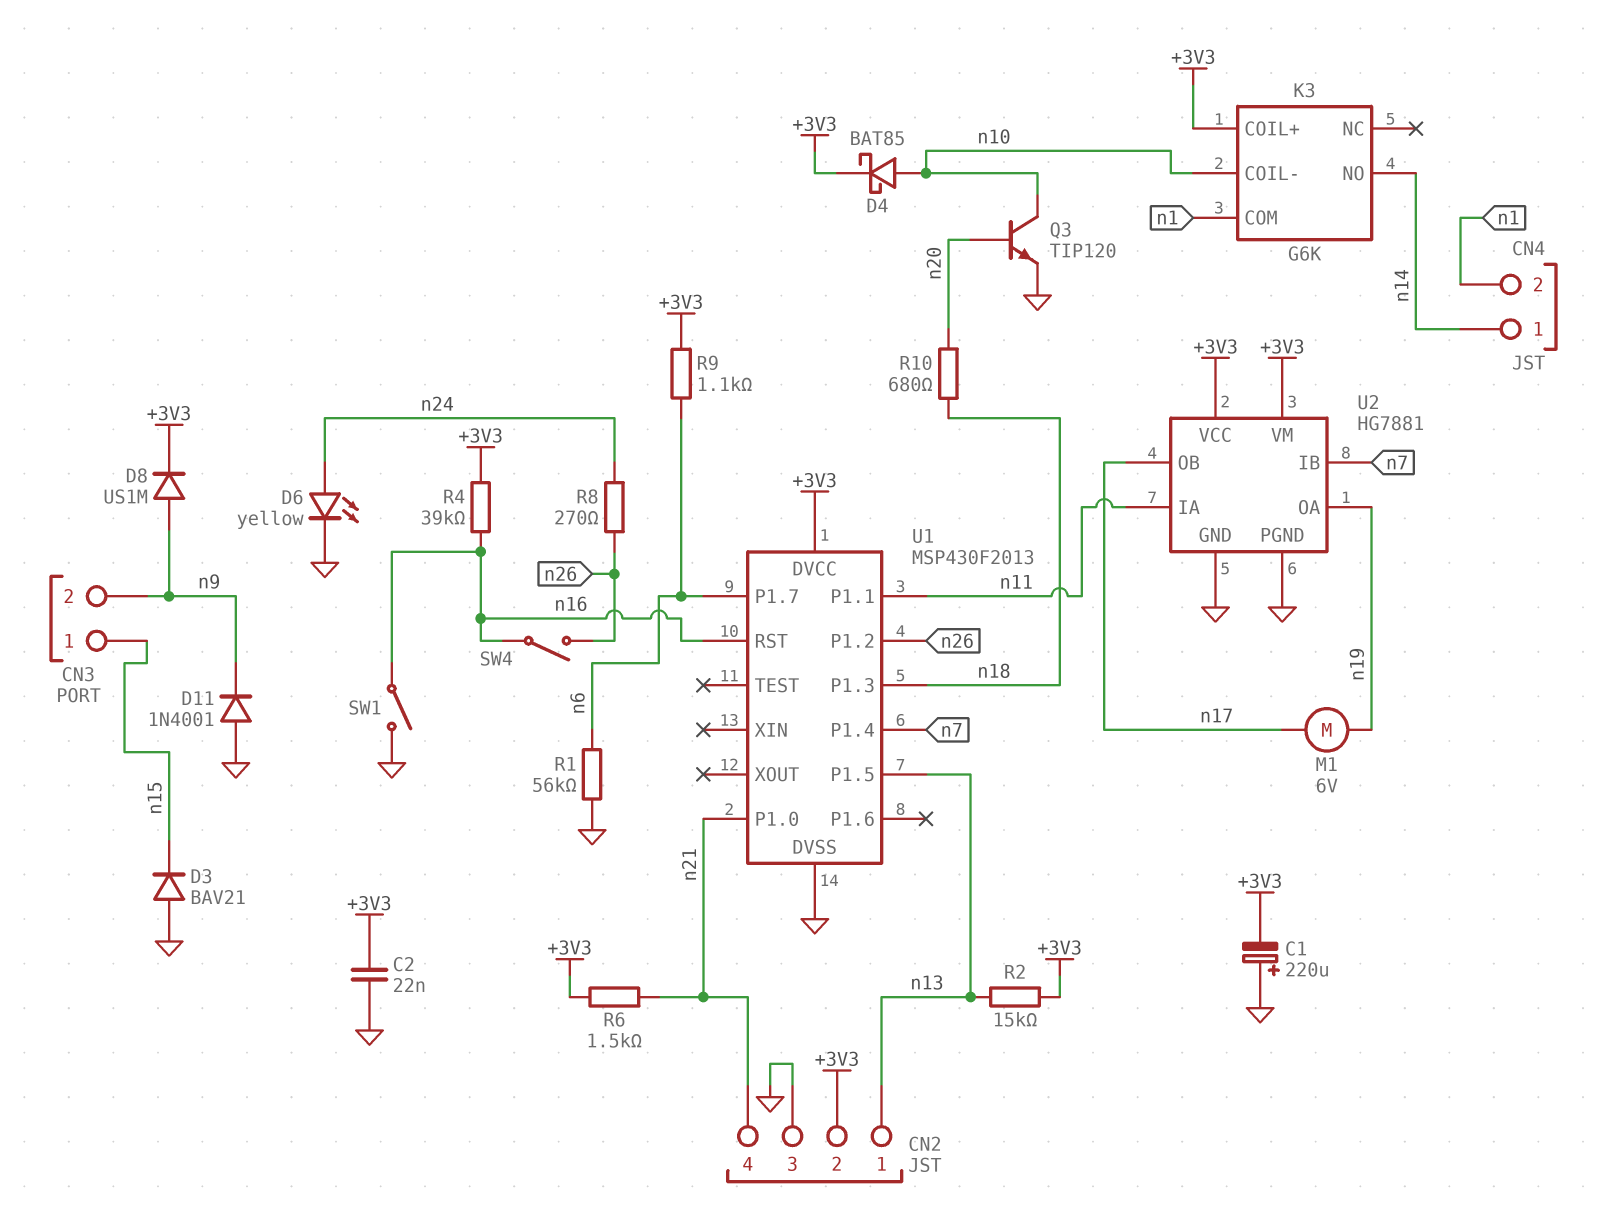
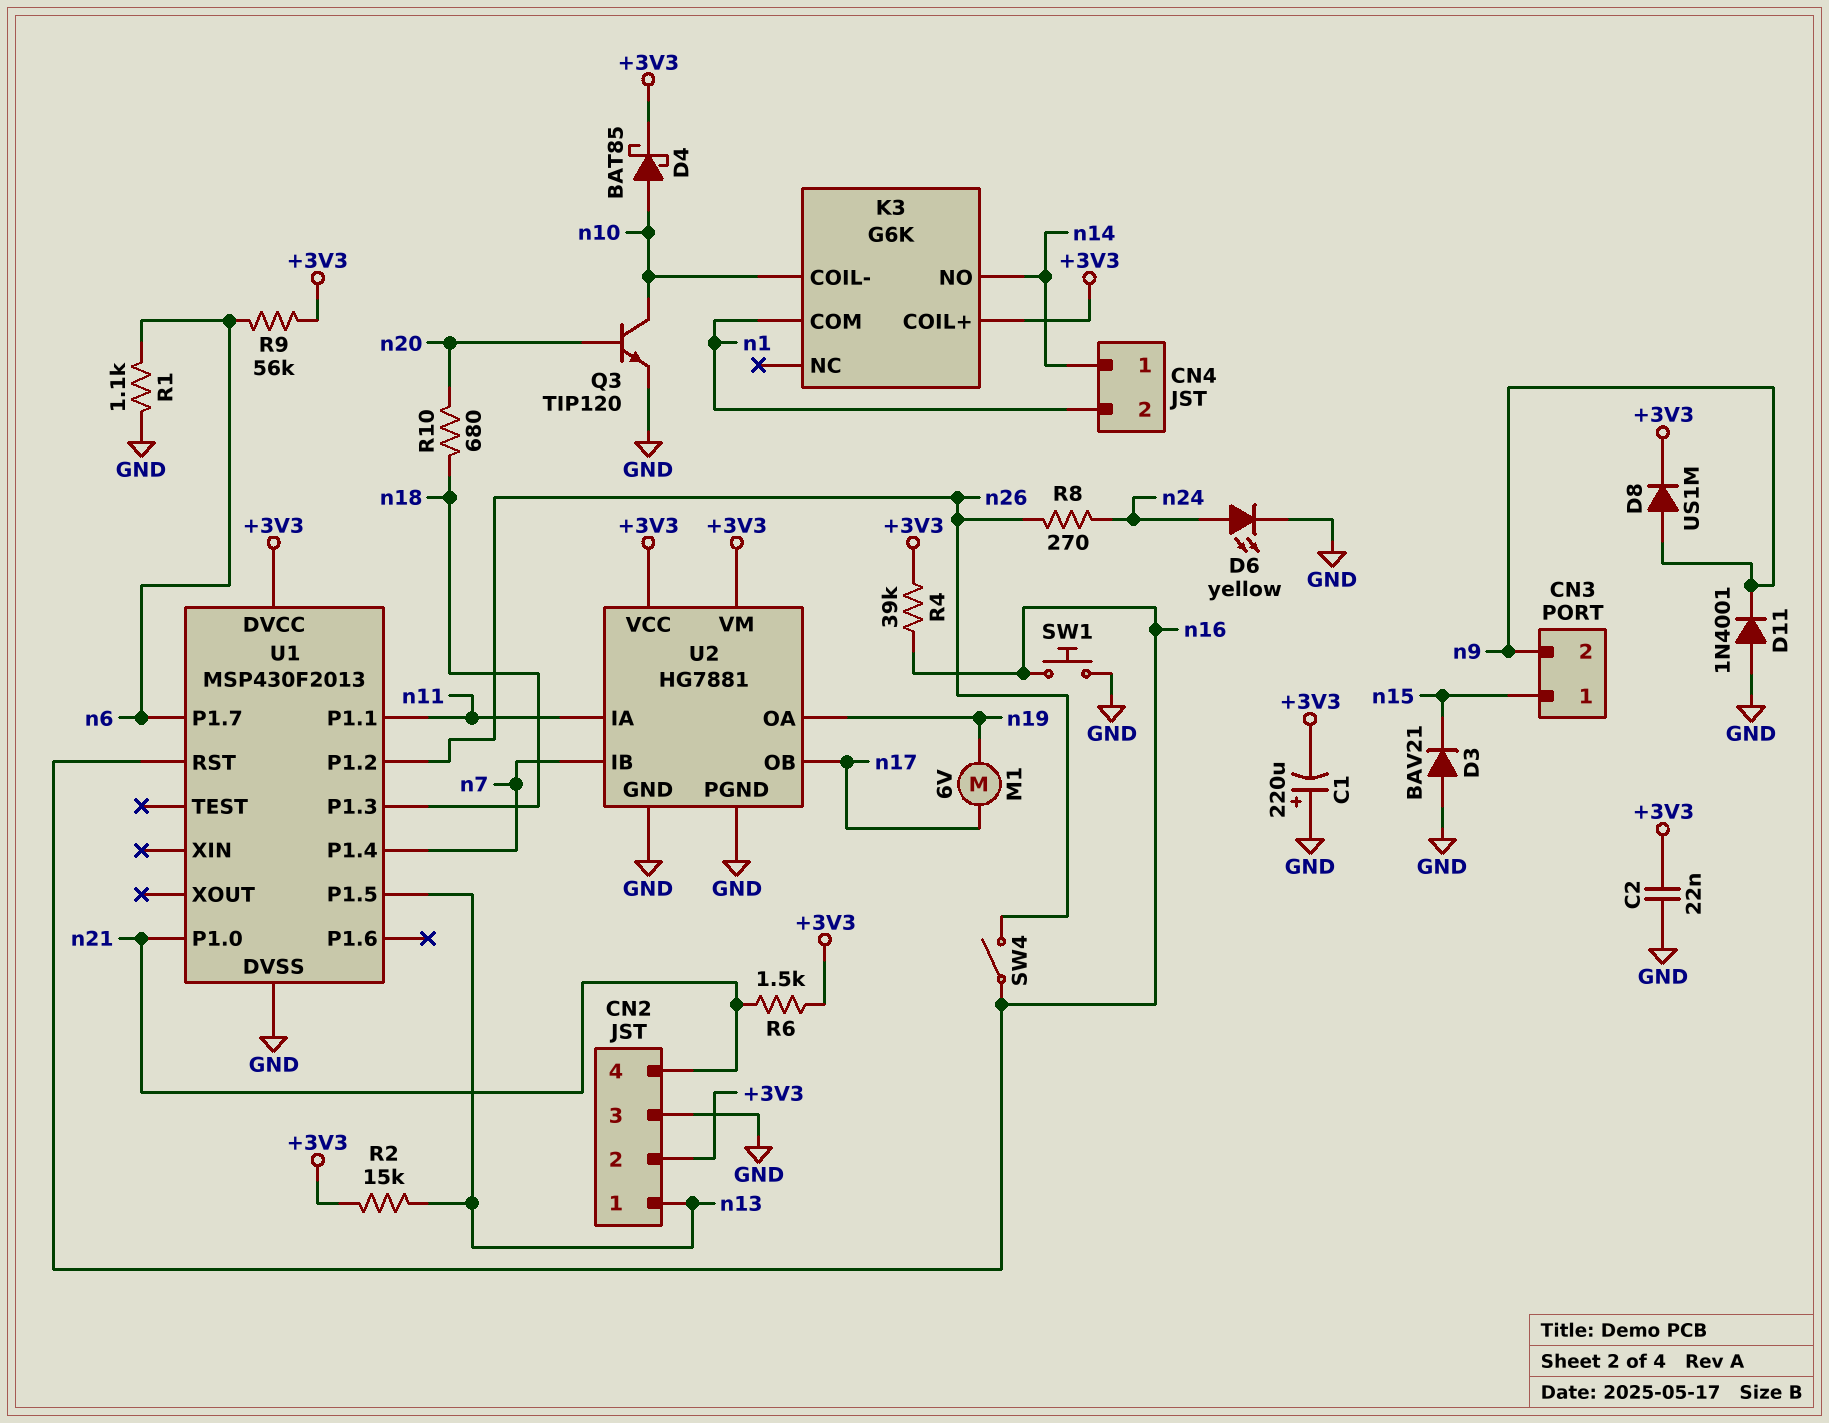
R1: 56k (GND, n6) -> 1.1k (GND, n6)
R9: 1.1k (+3V3, n6) -> 56k (+3V3, n6)
SW1: switch (GND, n16) -> button (GND, n16)

